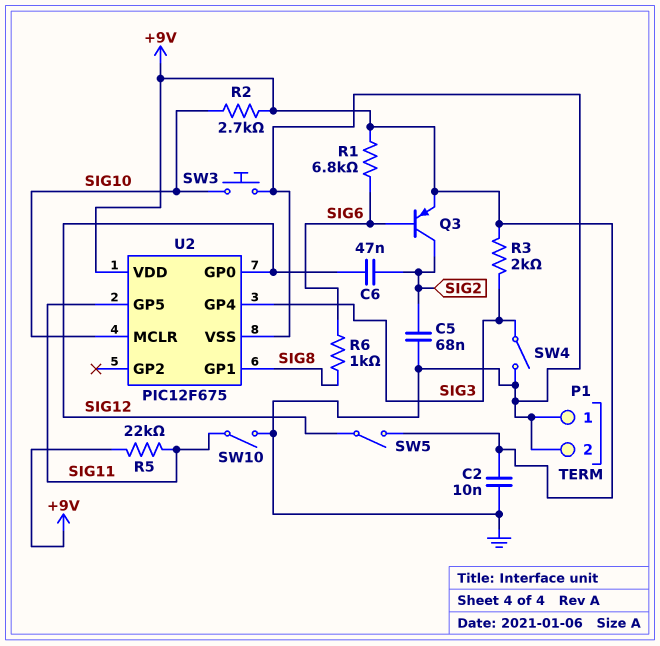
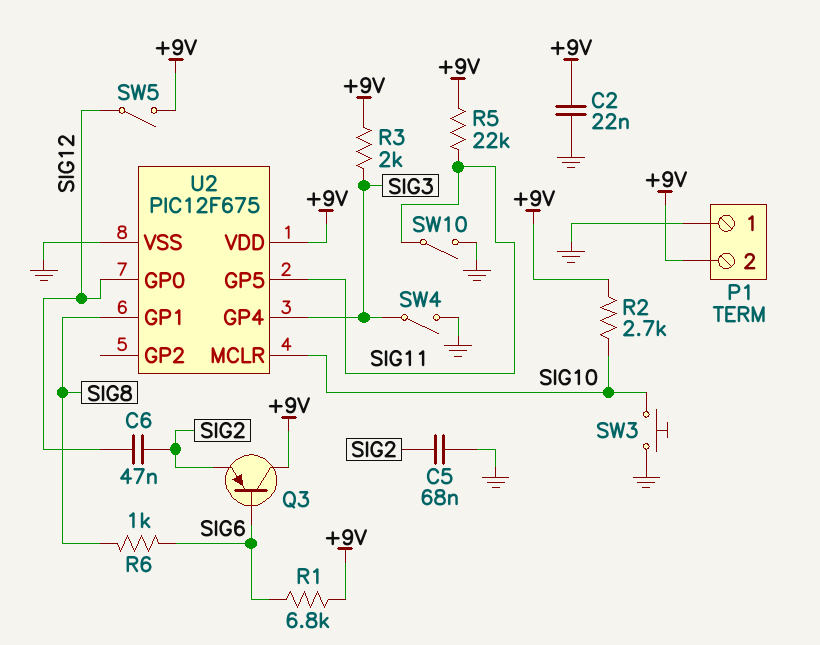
C2: 10nF (+9V, GND) -> 22nF (+9V, GND)
P1 pin 2: GND -> +9V
Q3: PNP (B SIG6, C SIG2, E +9V) -> PNP (B SIG6, C +9V, E SIG2)

